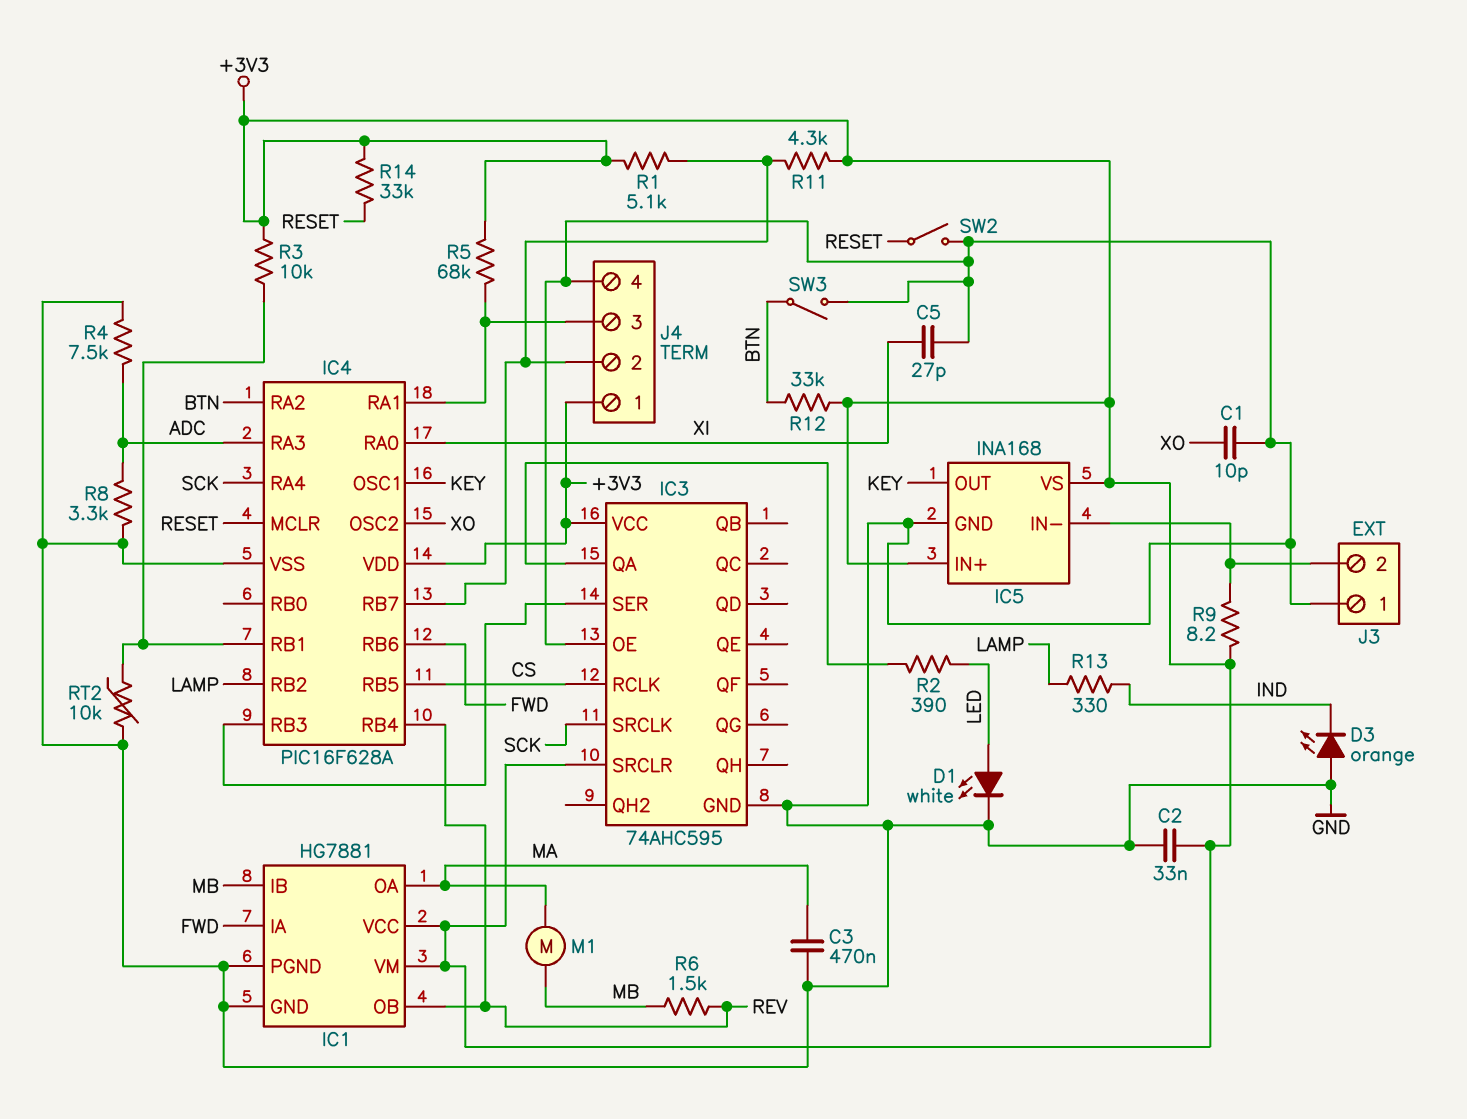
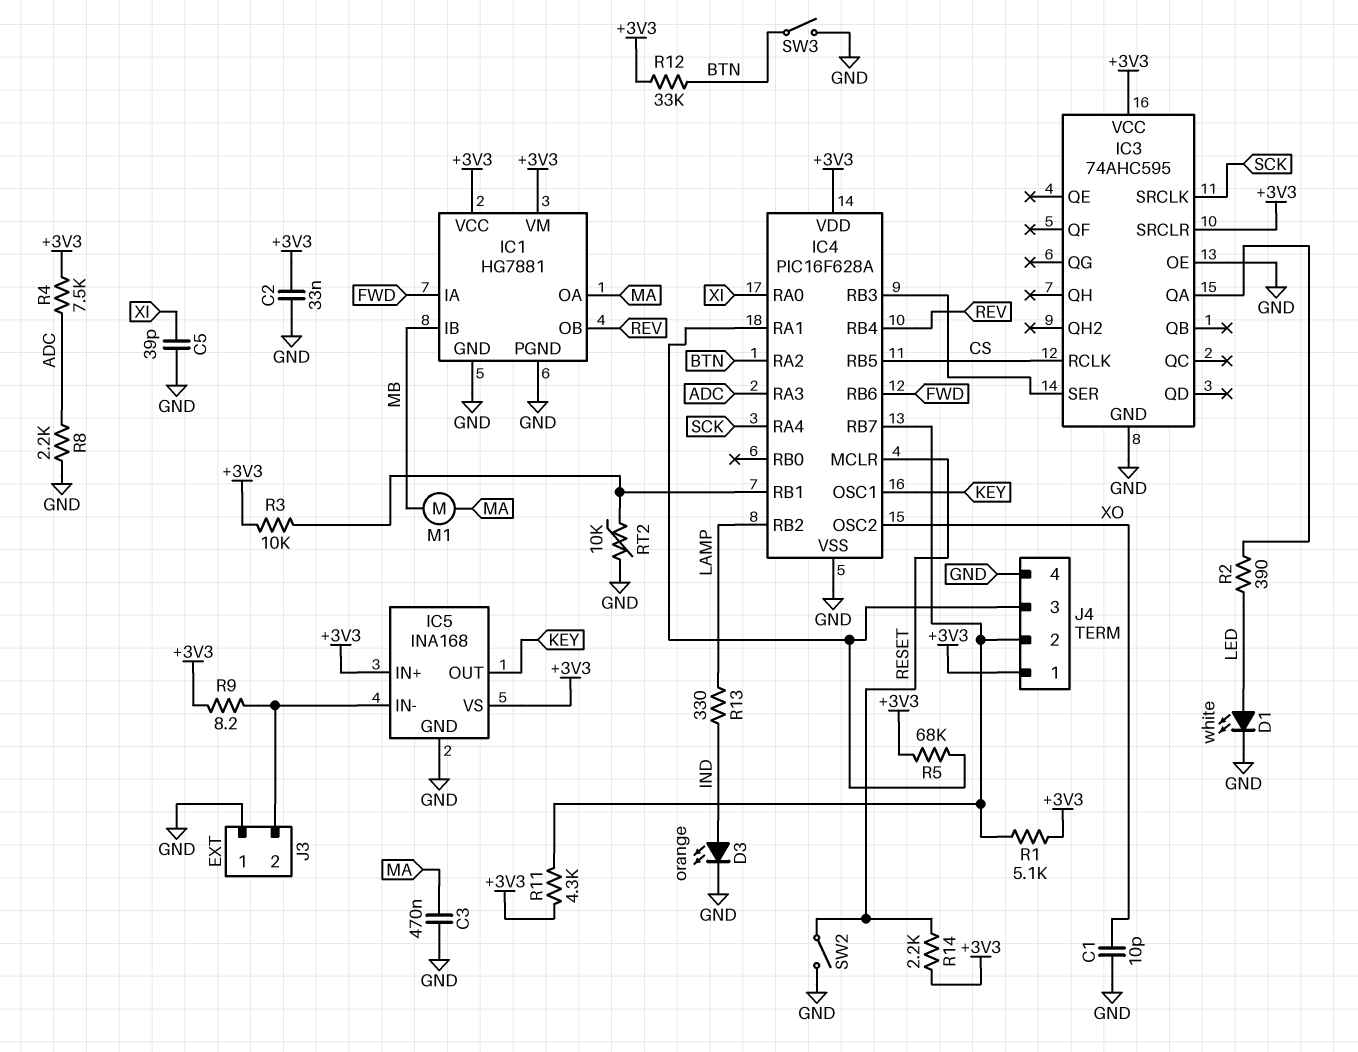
C5: 27pF (GND, XI) -> 39pF (GND, XI)
D3: LED orange (A GND, K IND) -> LED orange (A IND, K GND)
R4: 7.5k (ADC, GND) -> 7.5k (+3V3, ADC)
R6: 1.5k (MB, REV) -> none
R8: 3.3k (ADC, GND) -> 2.2k (ADC, GND)
R14: 33k (+3V3, RESET) -> 2.2k (+3V3, RESET)

